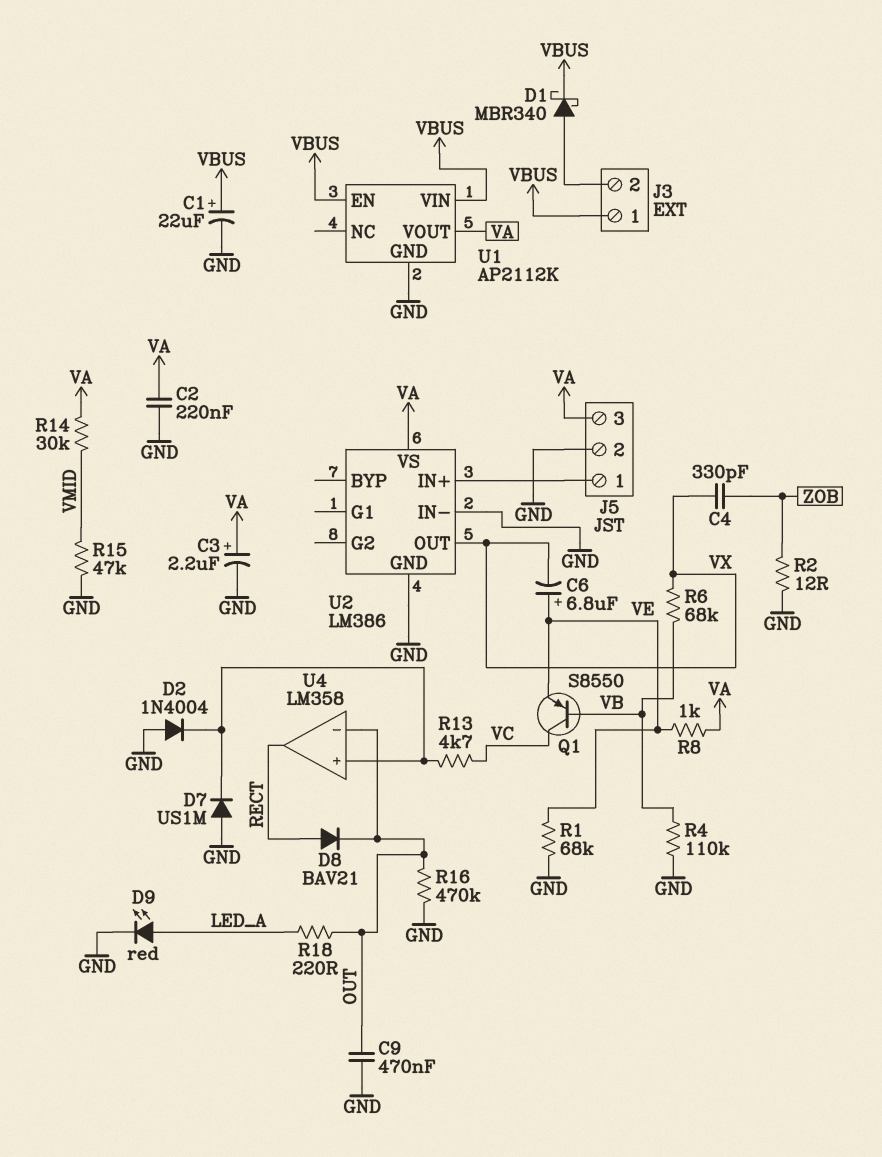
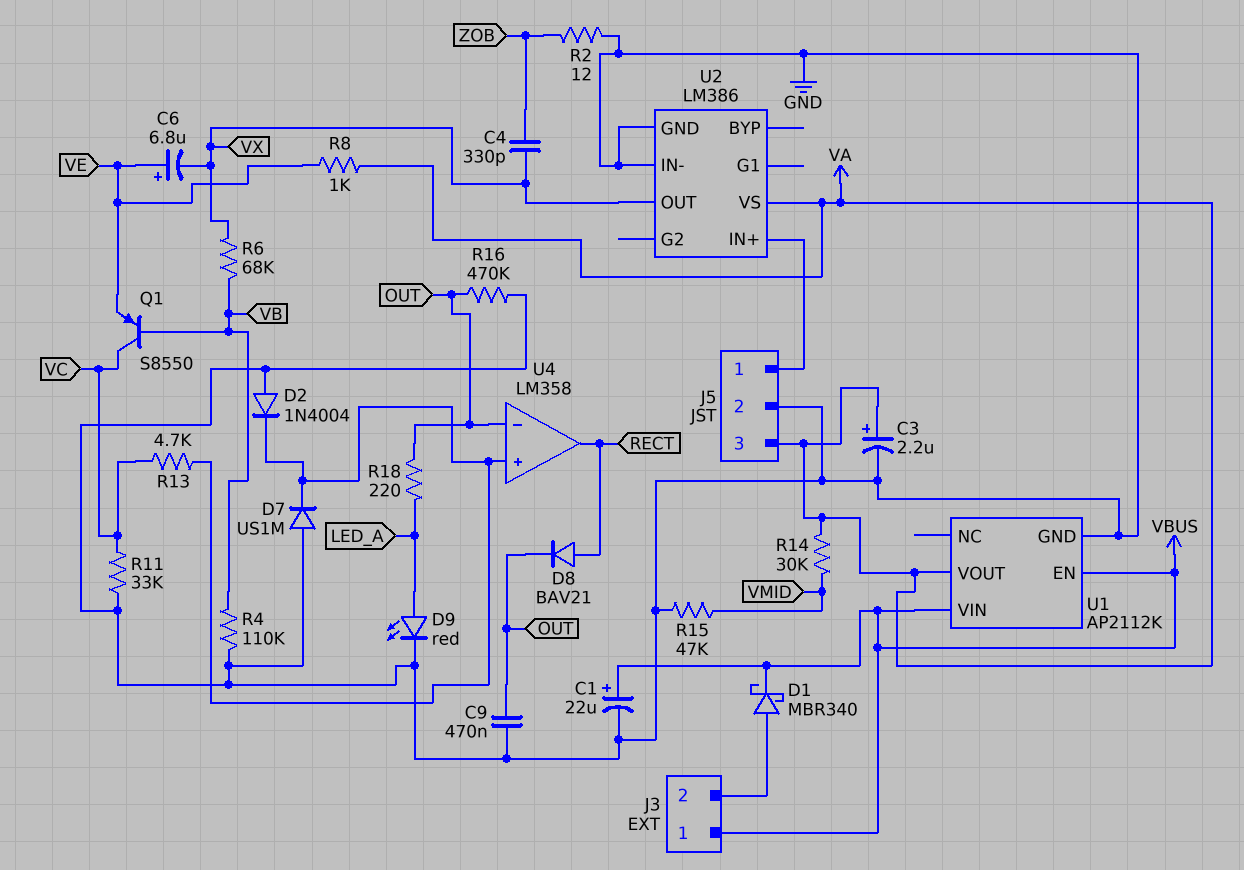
C2: 220nF (GND, VA) -> none
R1: 68k (GND, VE) -> none
R11: none -> 33k (GND, VC)

